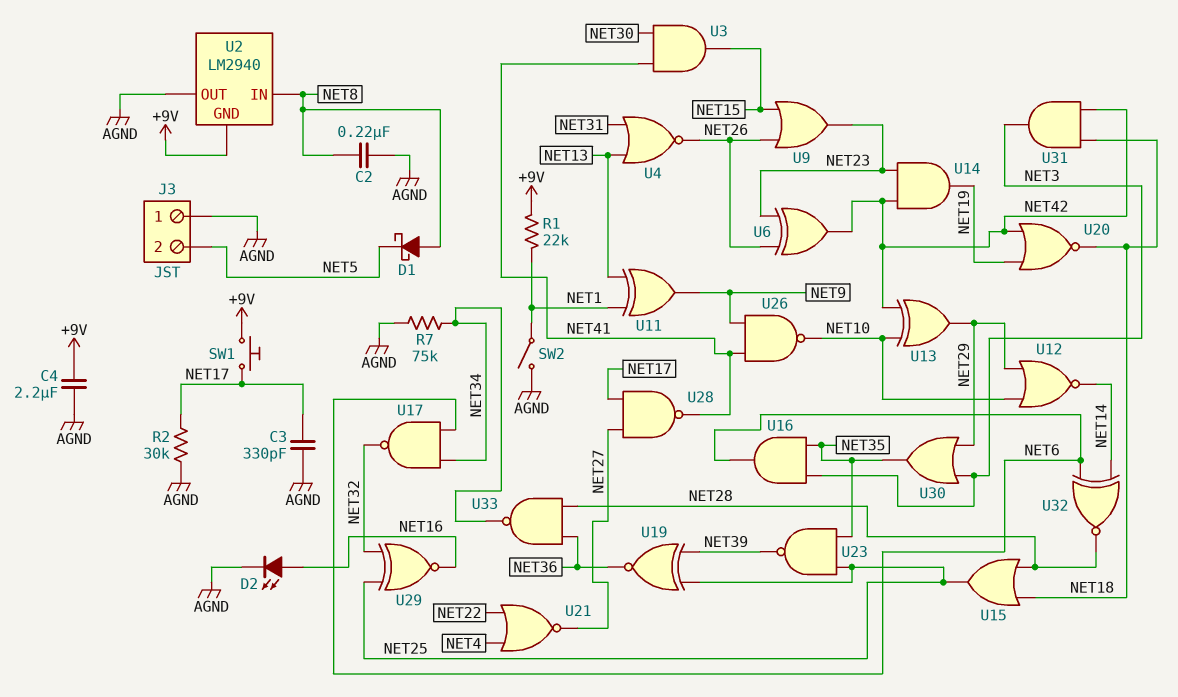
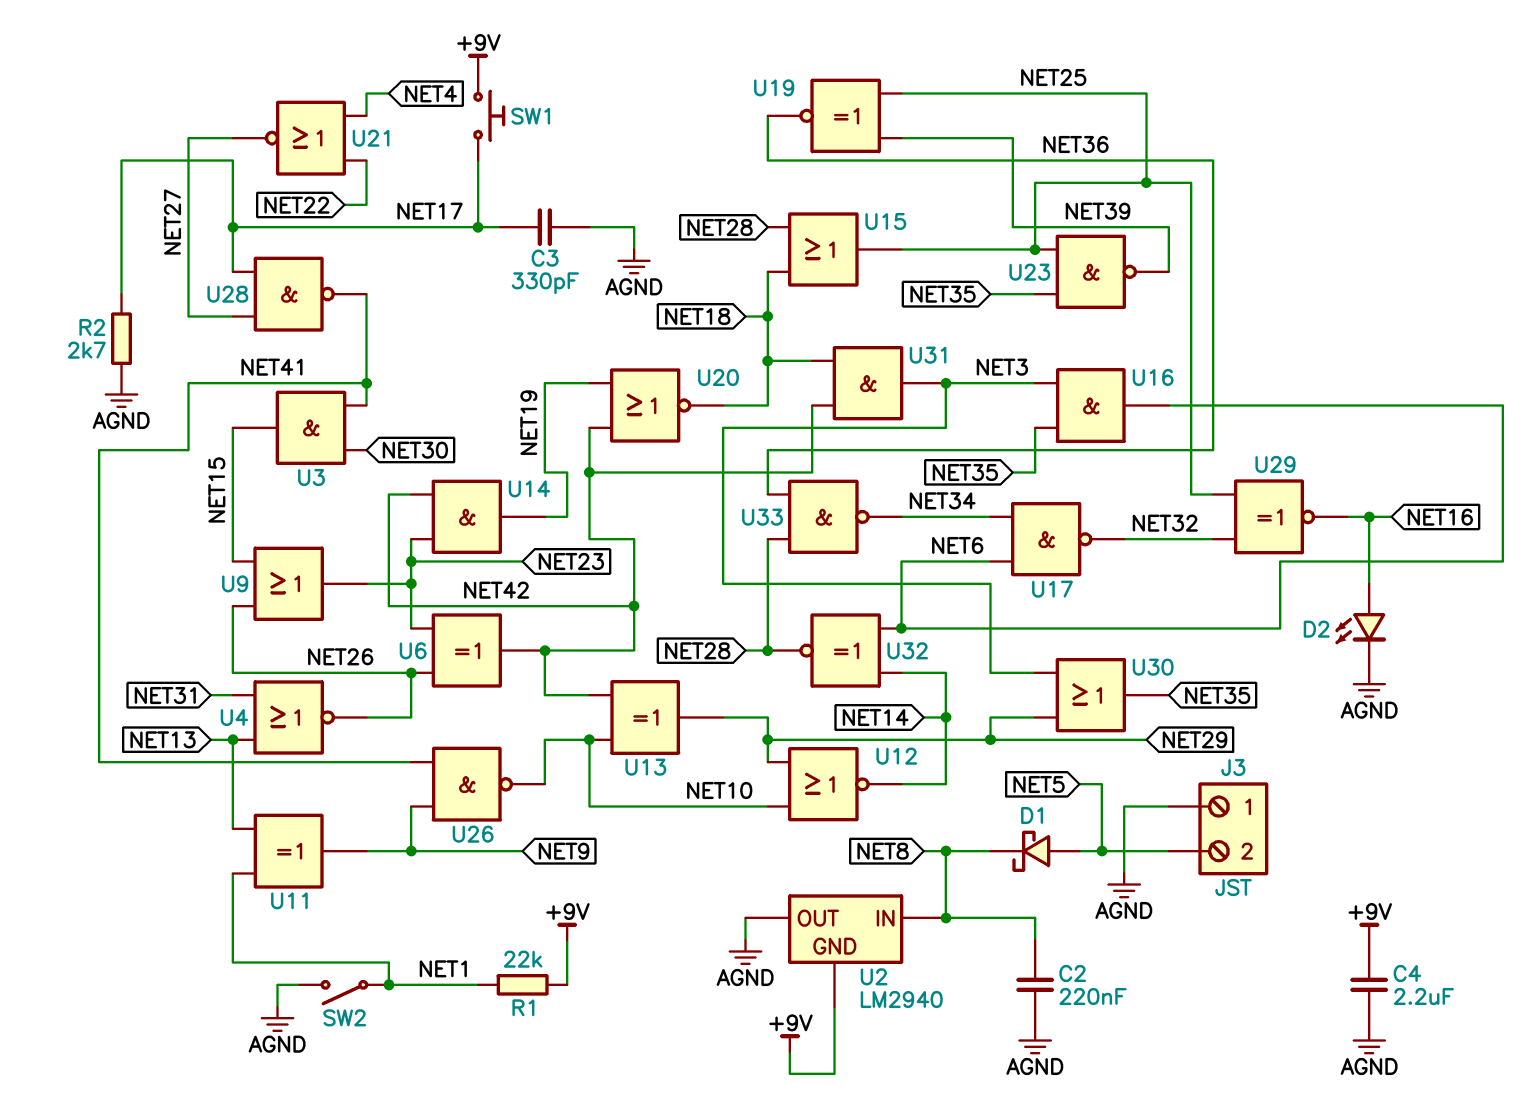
D1: schottky (A NET8, K NET5) -> schottky (A NET5, K NET8)
R2: 30k (AGND, NET17) -> 2.7k (AGND, NET17)
R7: 75k (AGND, NET34) -> none

